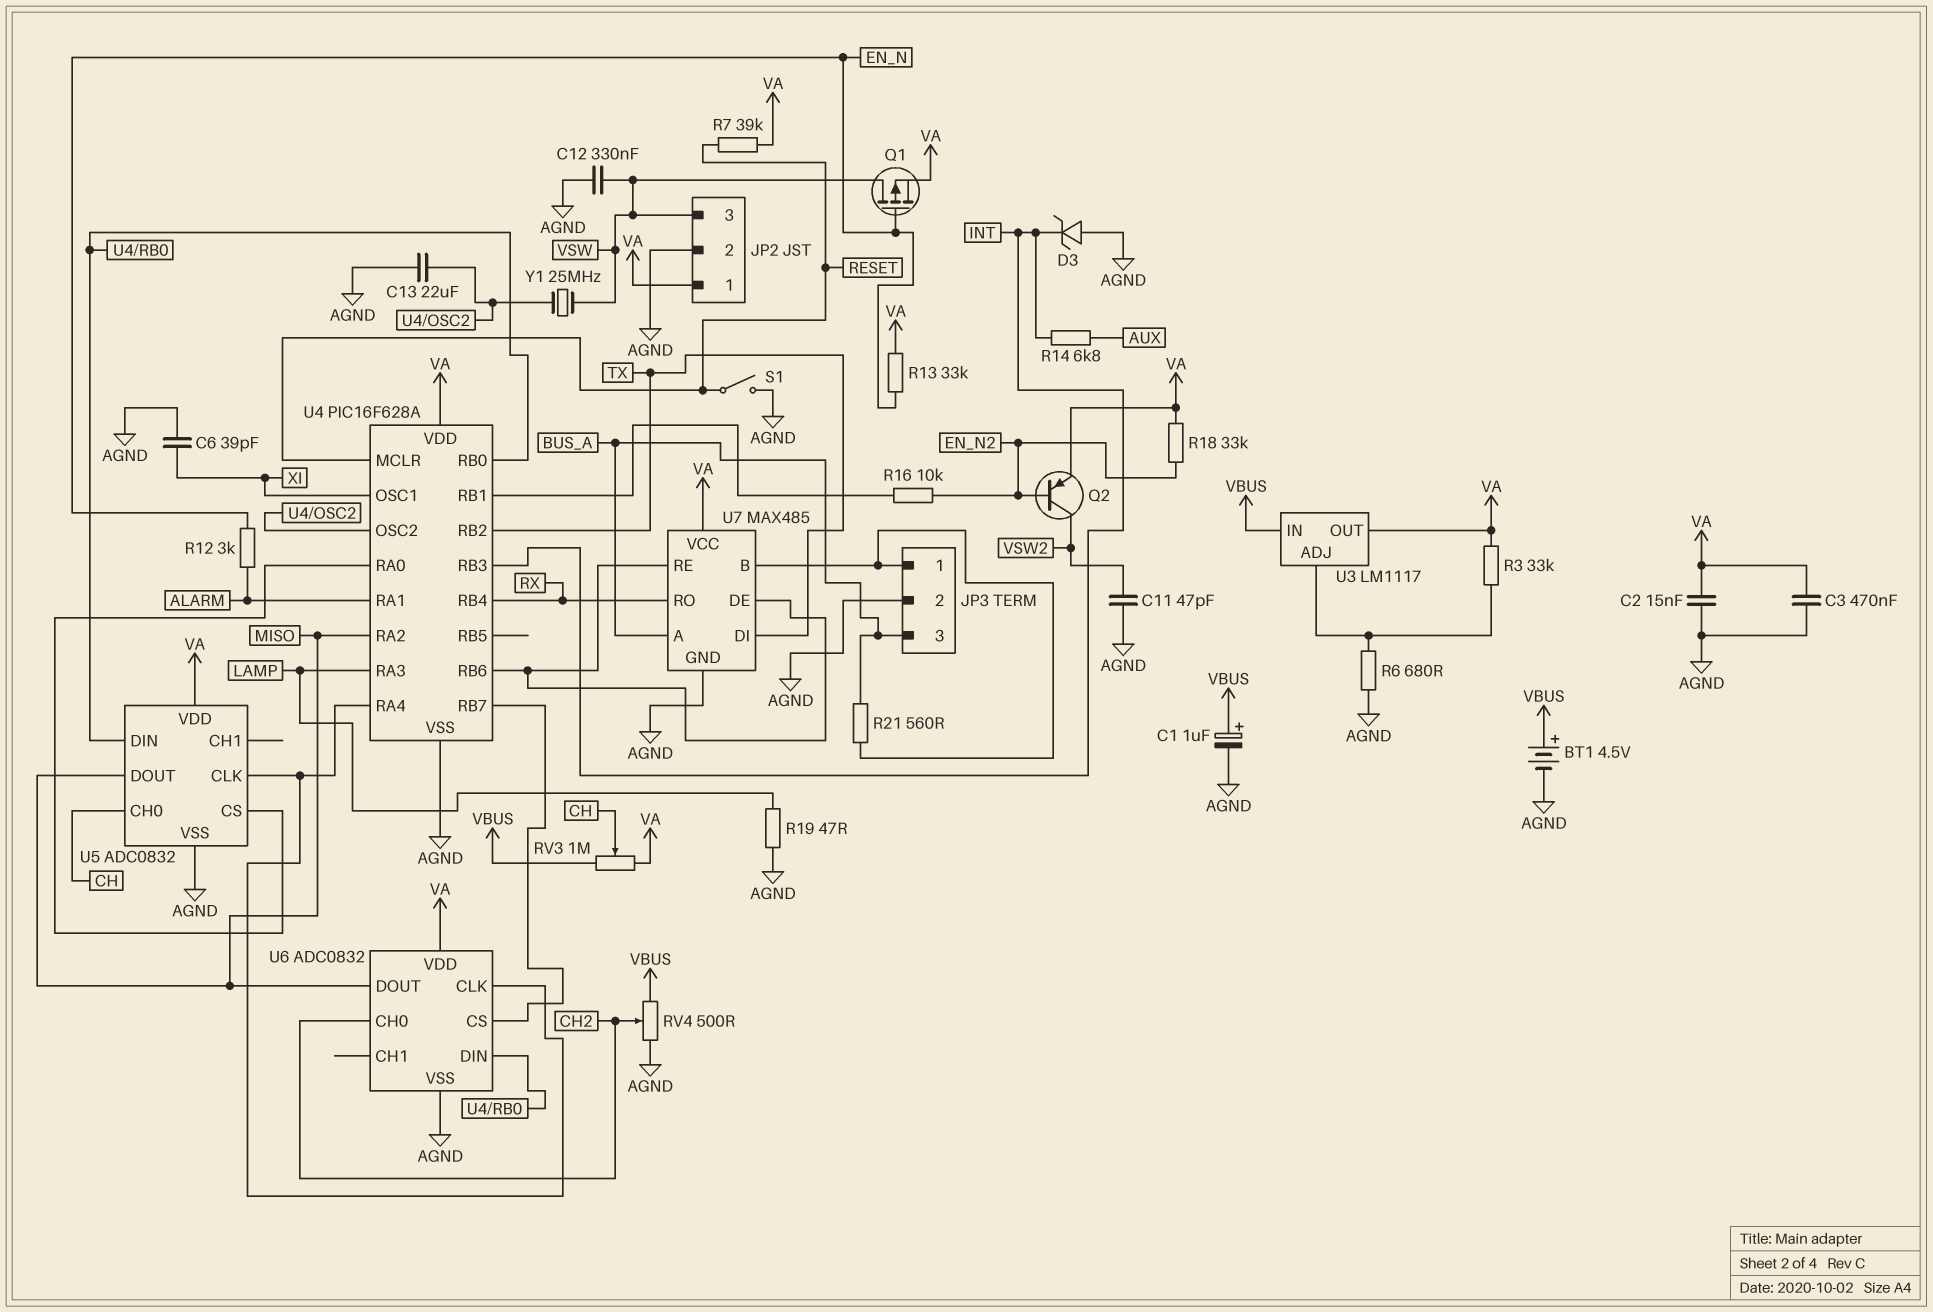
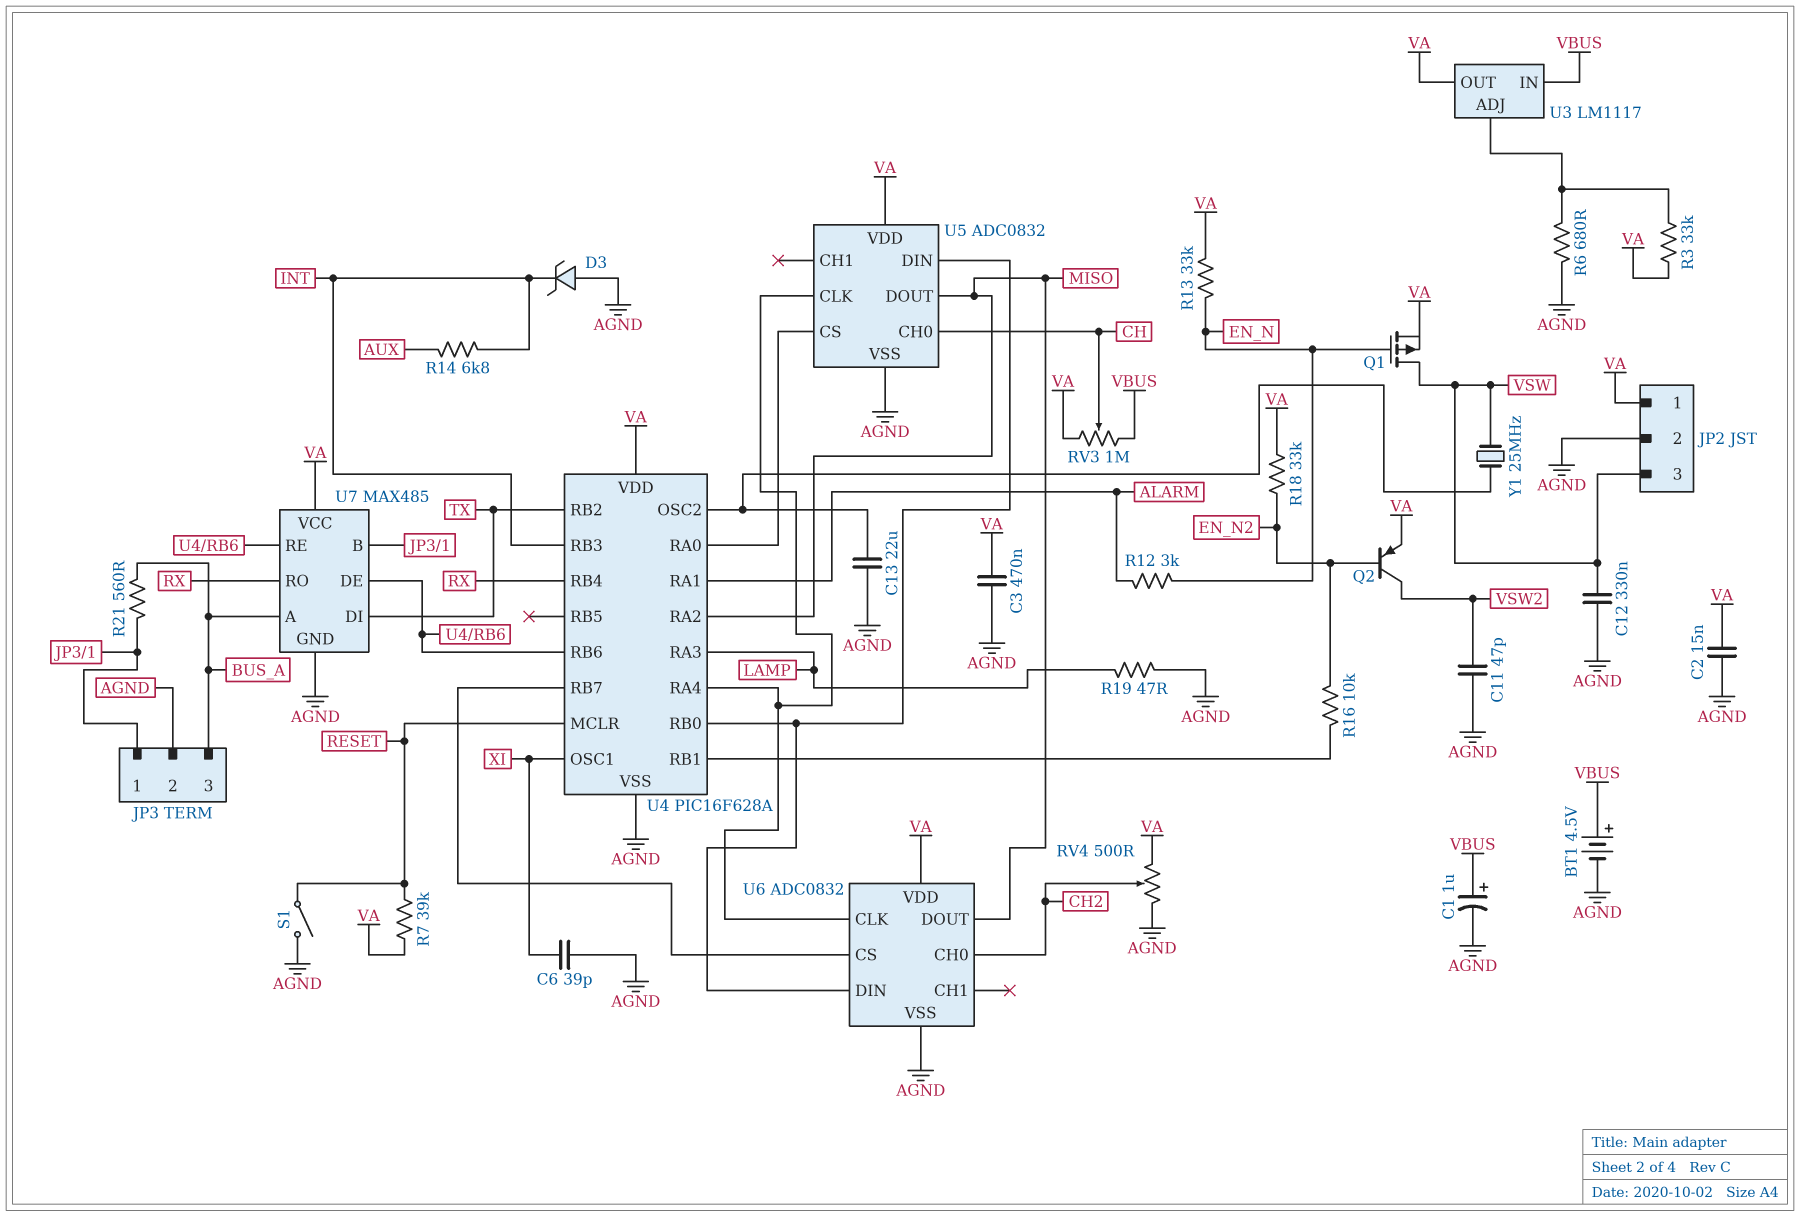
RV4: 500 (AGND, VBUS, wiper CH2) -> 500 (AGND, VA, wiper CH2)

